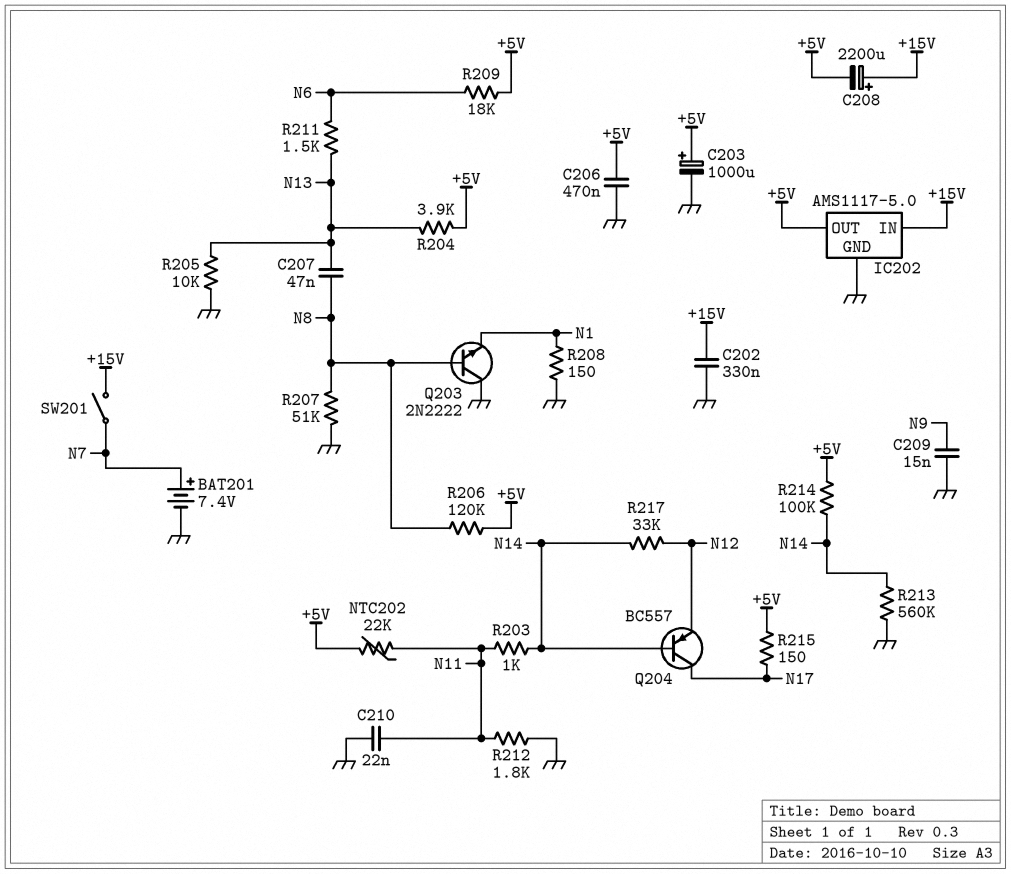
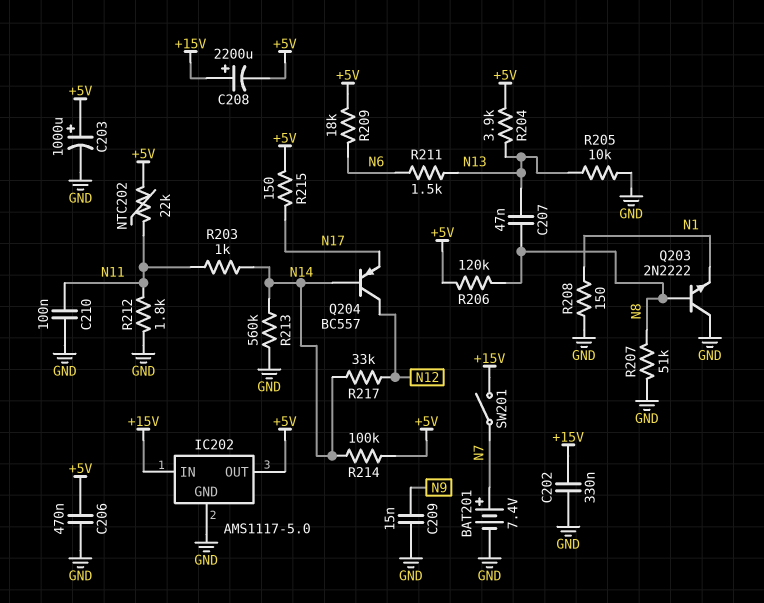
C210: 22nF (GND, N11) -> 100nF (GND, N11)
Q204: PNP BC557 (B N14, C N17, E N12) -> PNP BC557 (B N14, C N12, E N17)

